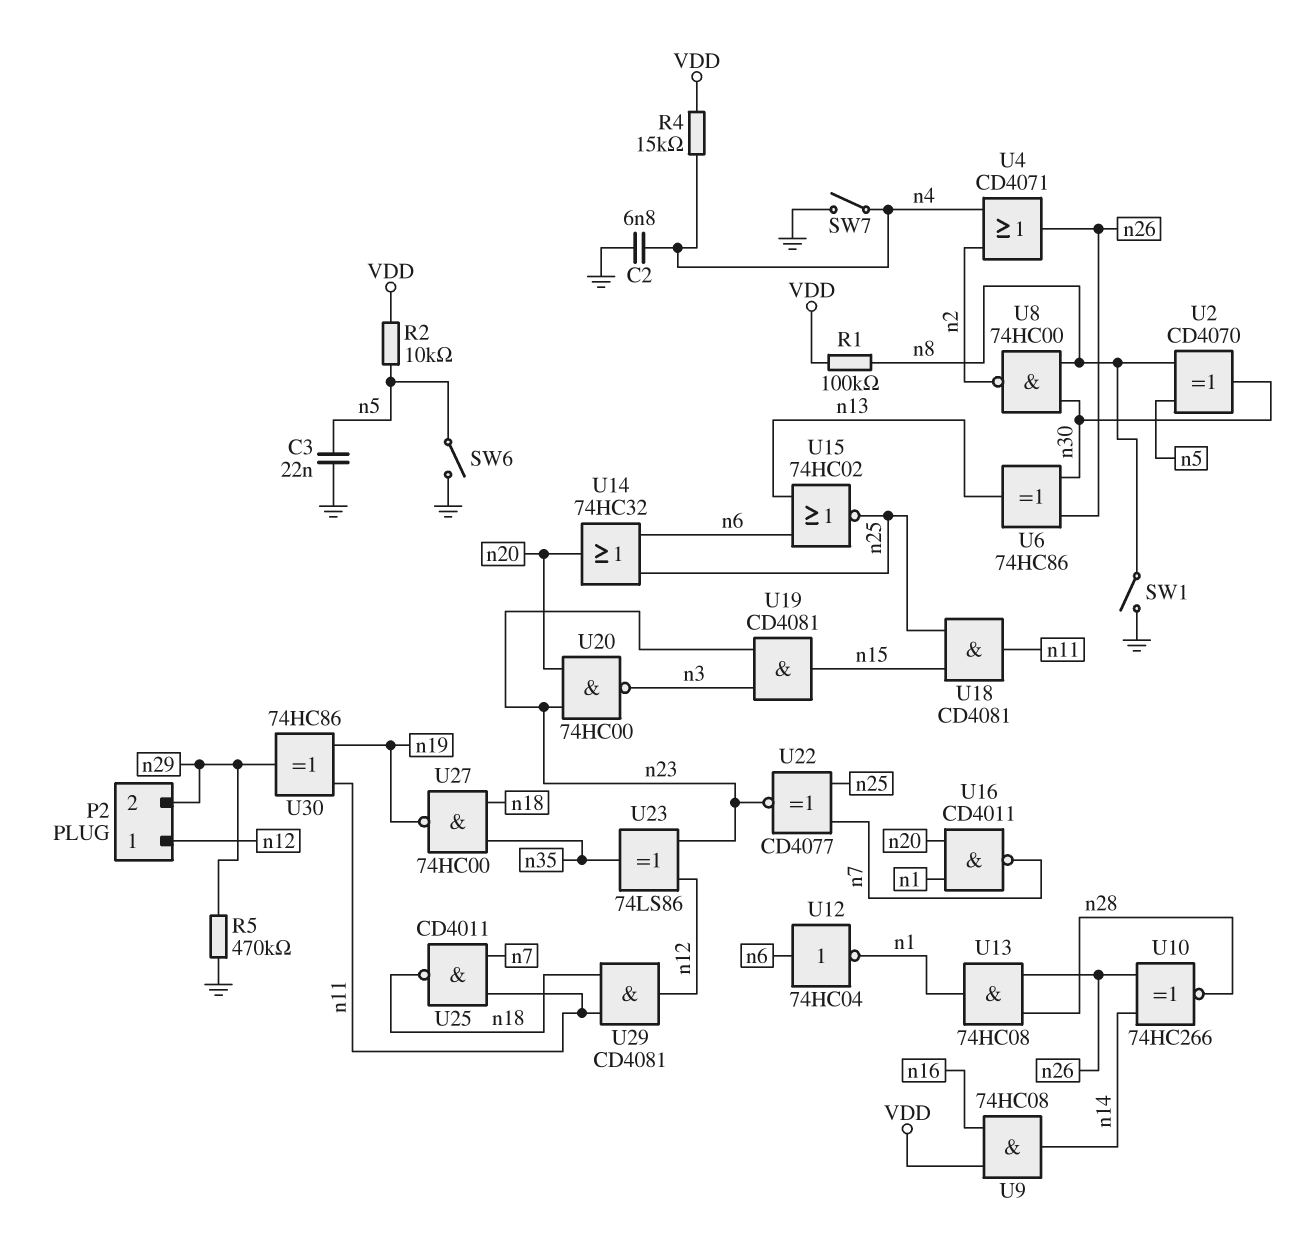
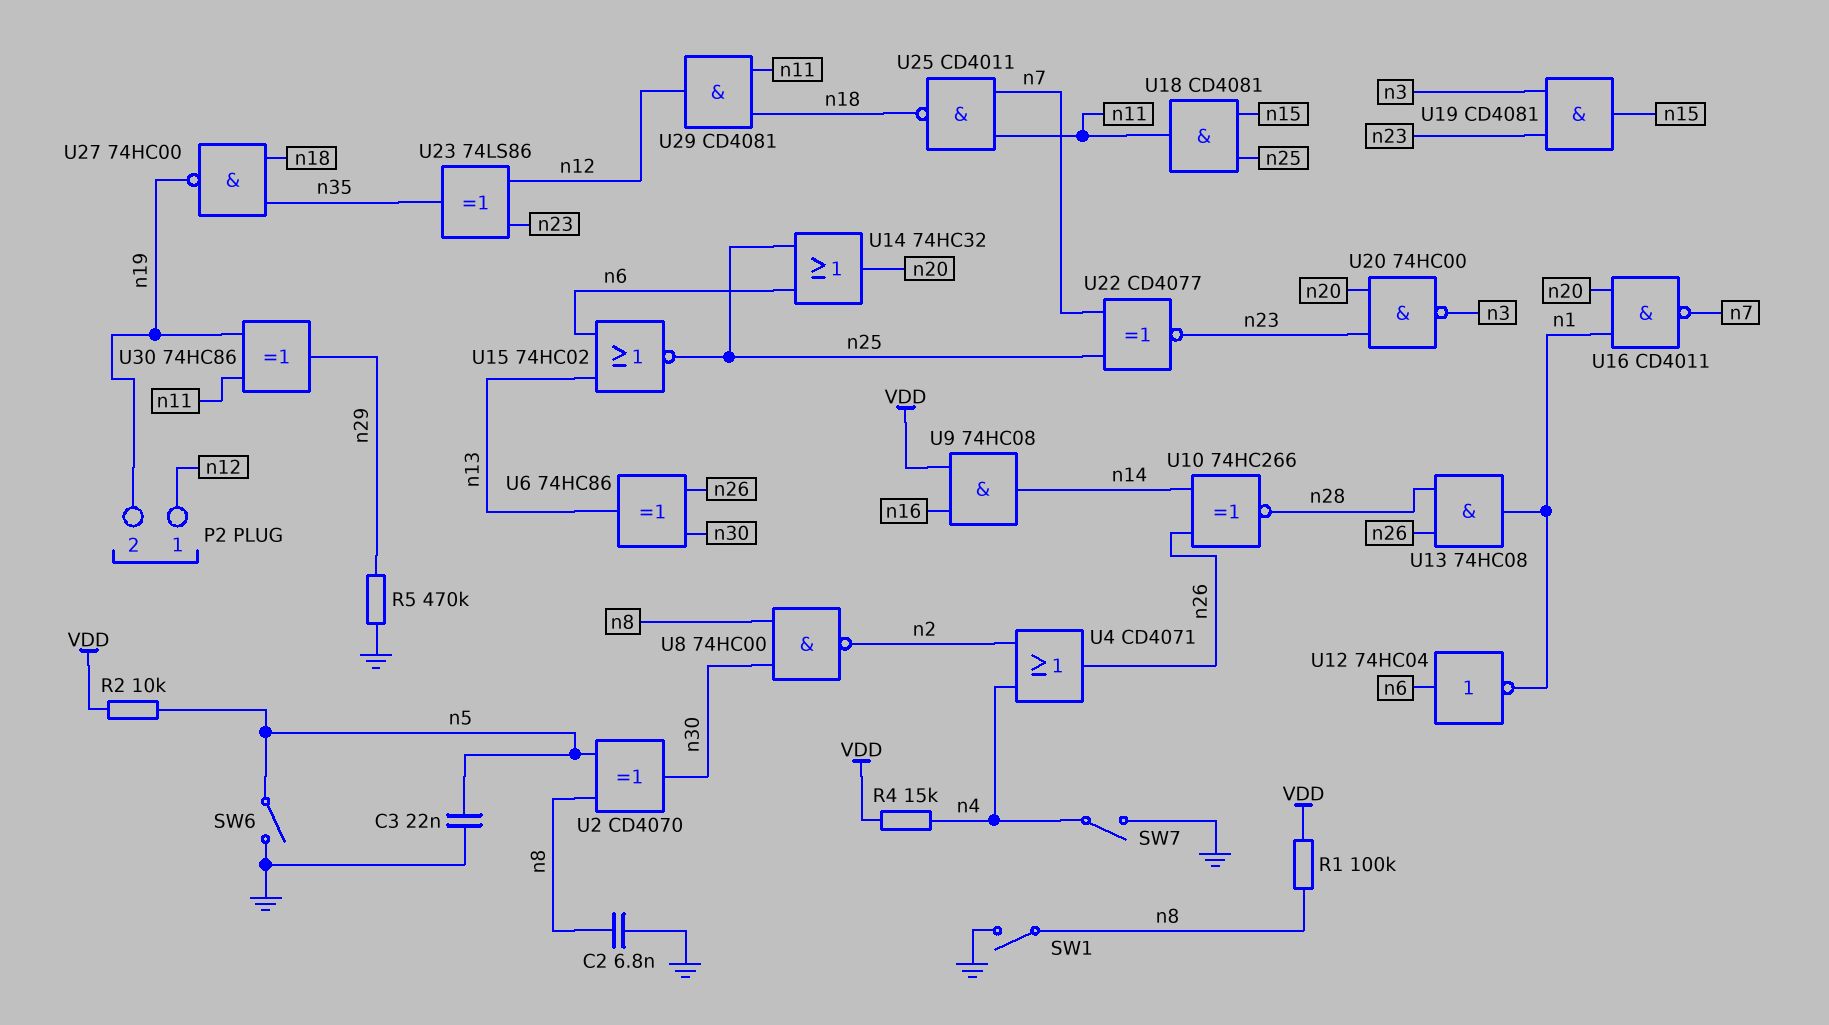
C2: 6.8nF (GND, n4) -> 6.8nF (GND, n8)
P2 pin 2: n29 -> n19

